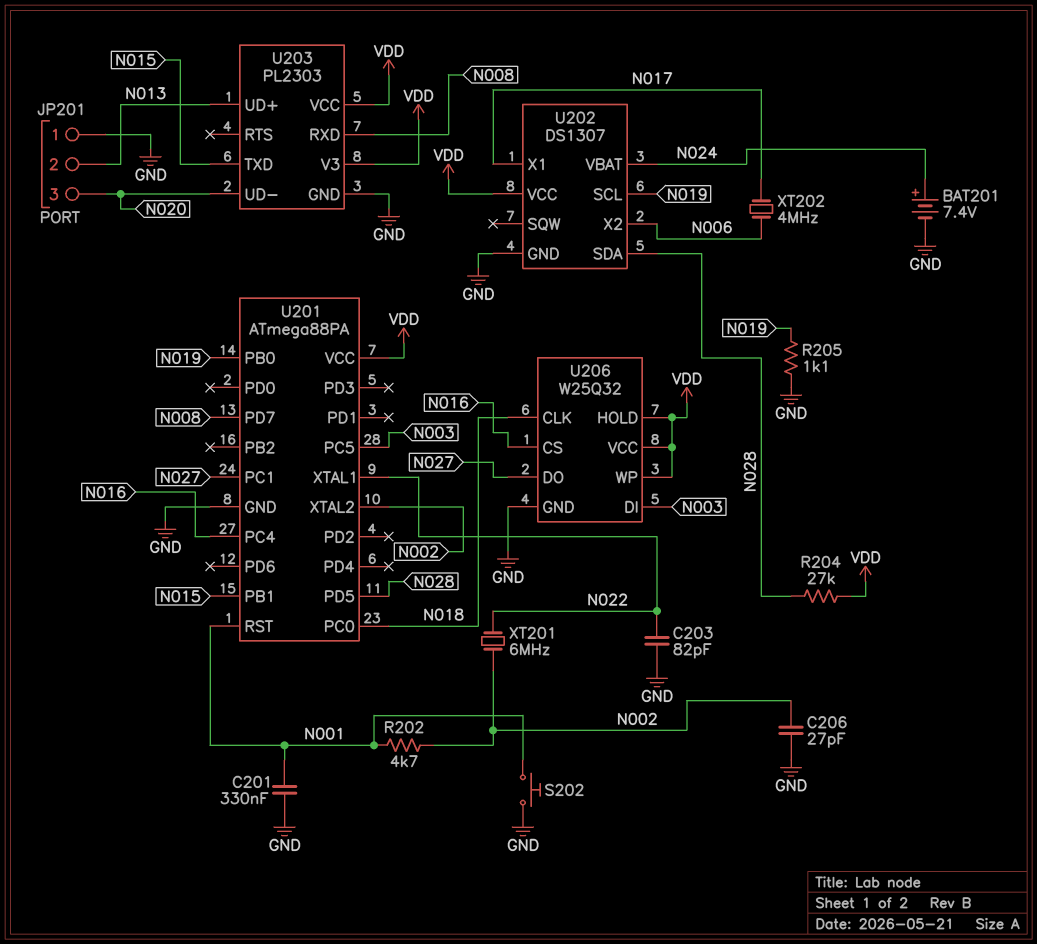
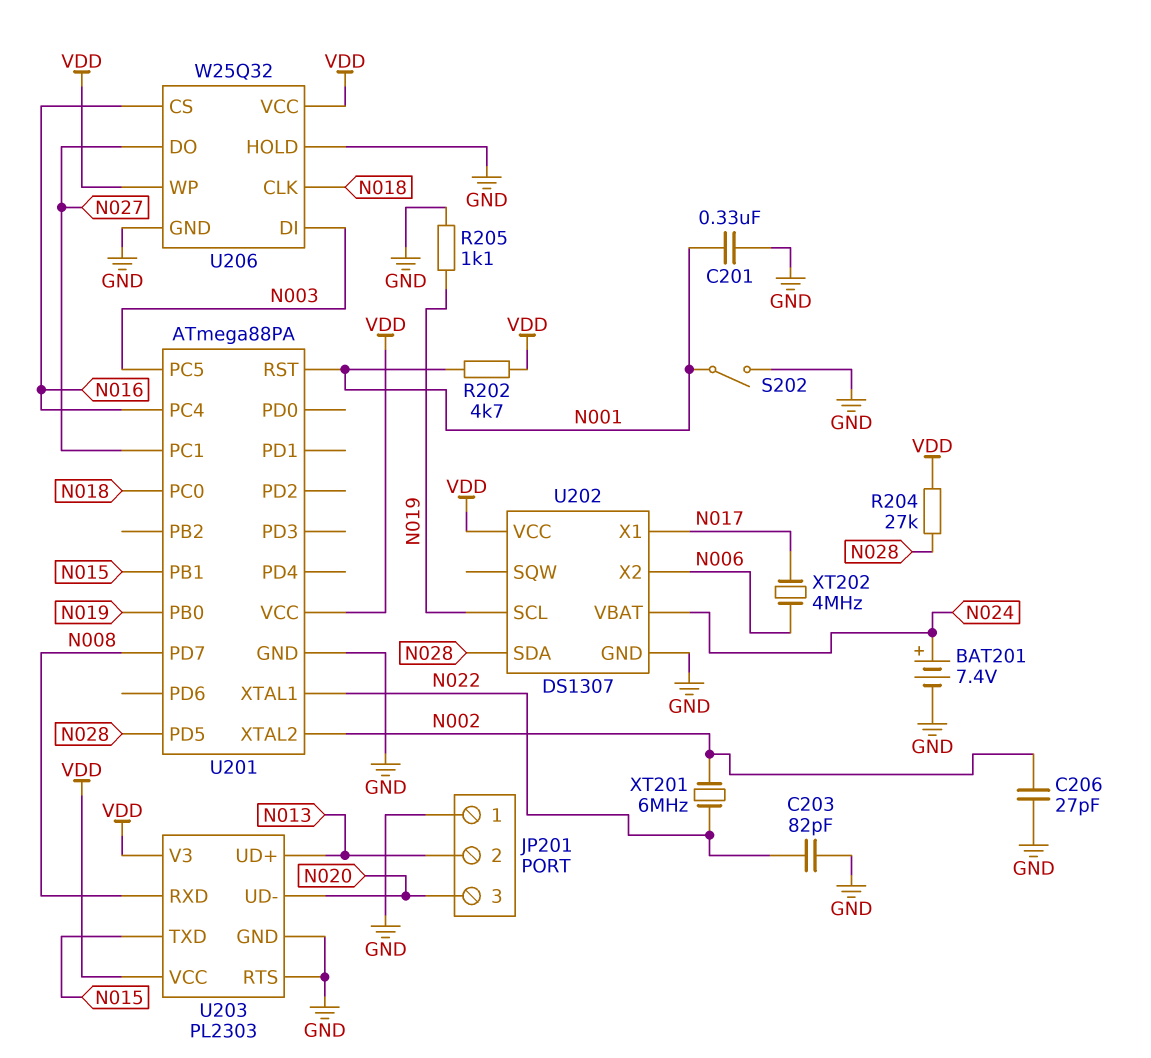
R202: 4.7k (N001, N002) -> 4.7k (N001, VDD)
S202: button (GND, N001) -> switch (GND, N001)
U203 pin RTS: none -> GND
U206 pin HOLD: VDD -> GND

